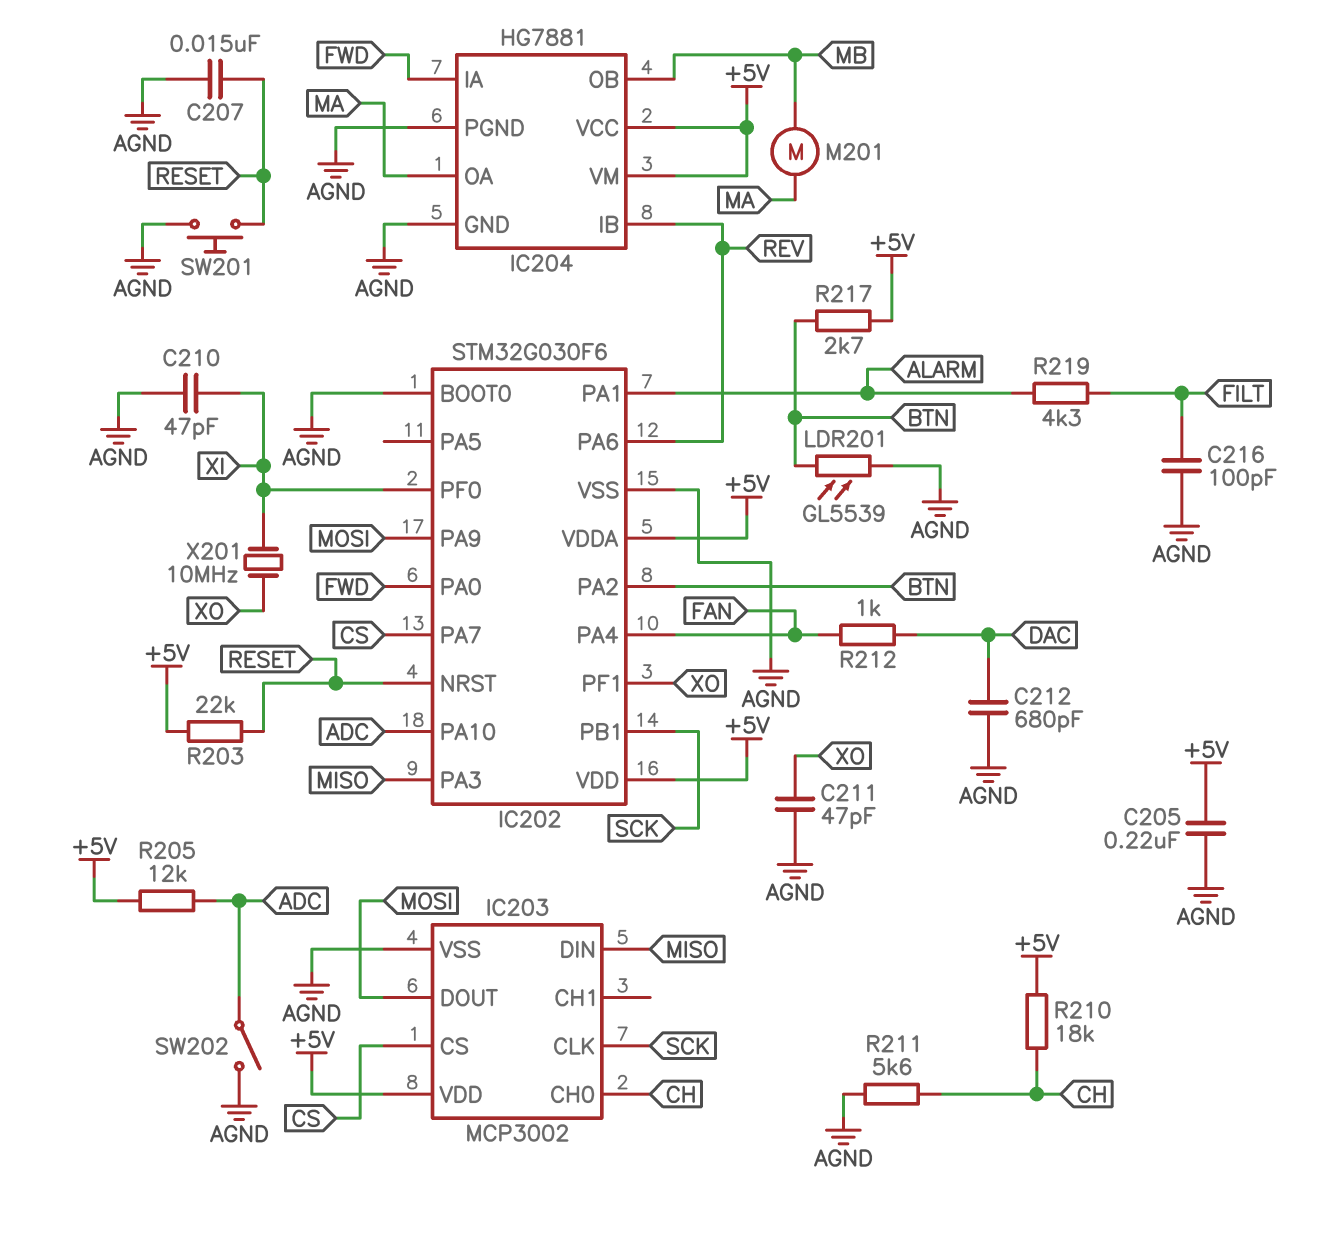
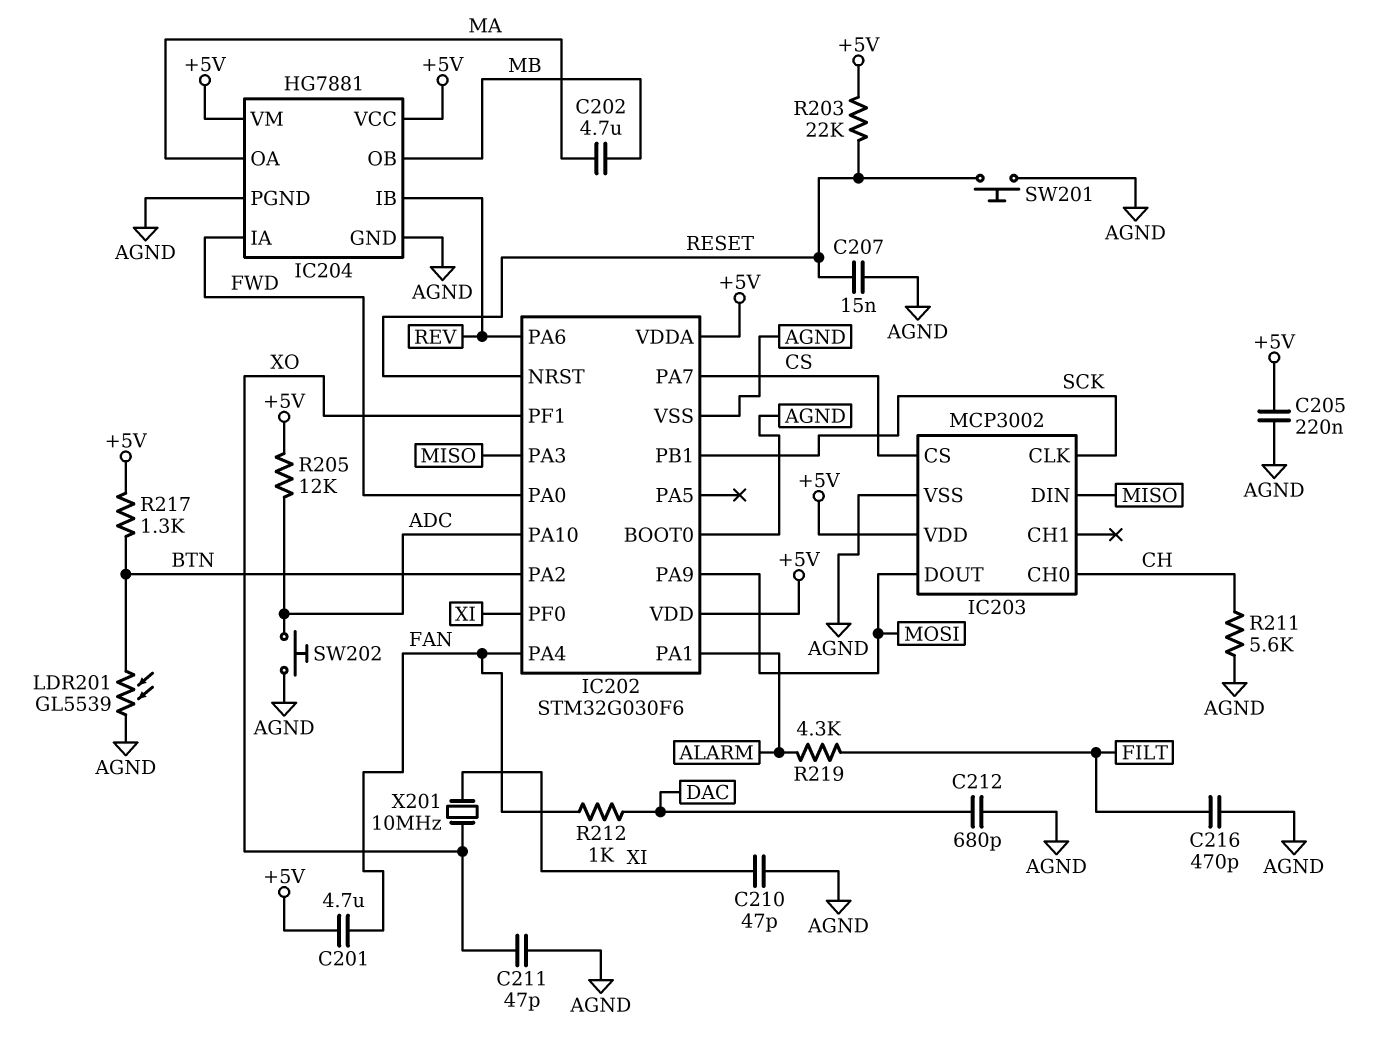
C201: none -> 4.7uF (+5V, FAN)
C202: none -> 4.7uF (MA, MB)
C216: 100pF (AGND, FILT) -> 470pF (AGND, FILT)
M201: motor (MA, MB) -> none
R210: 18k (+5V, CH) -> none
R217: 2.7k (+5V, BTN) -> 1.3k (+5V, BTN)
SW202: switch (ADC, AGND) -> button (ADC, AGND)

